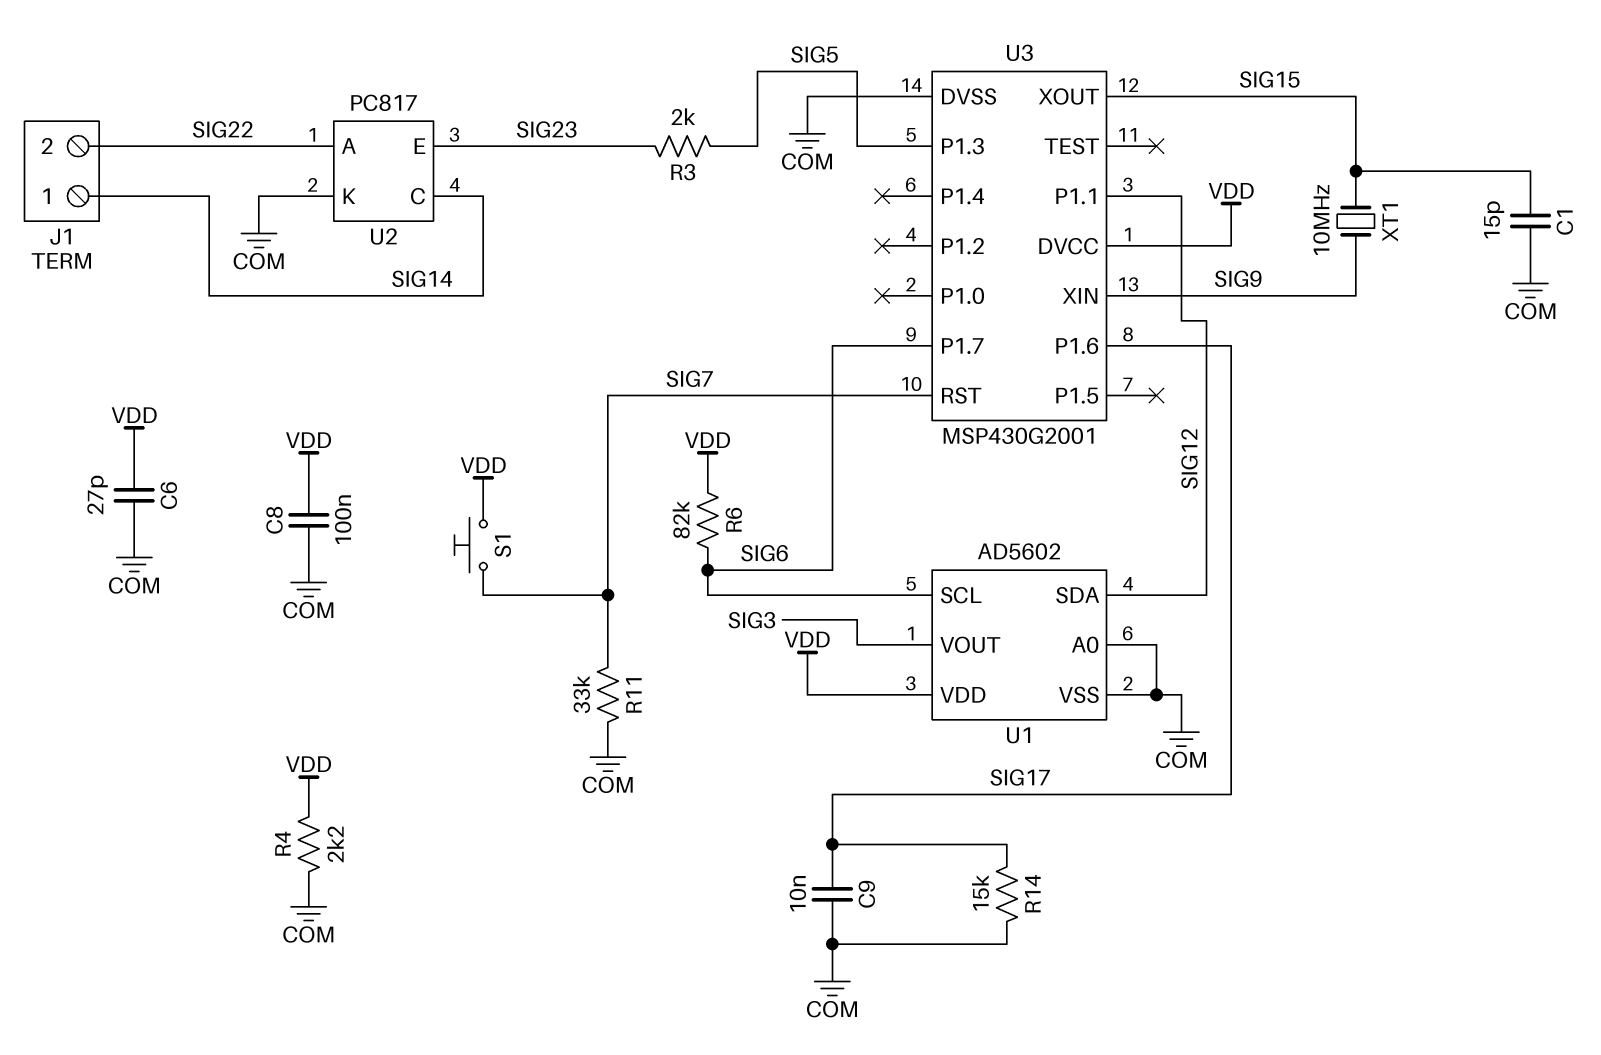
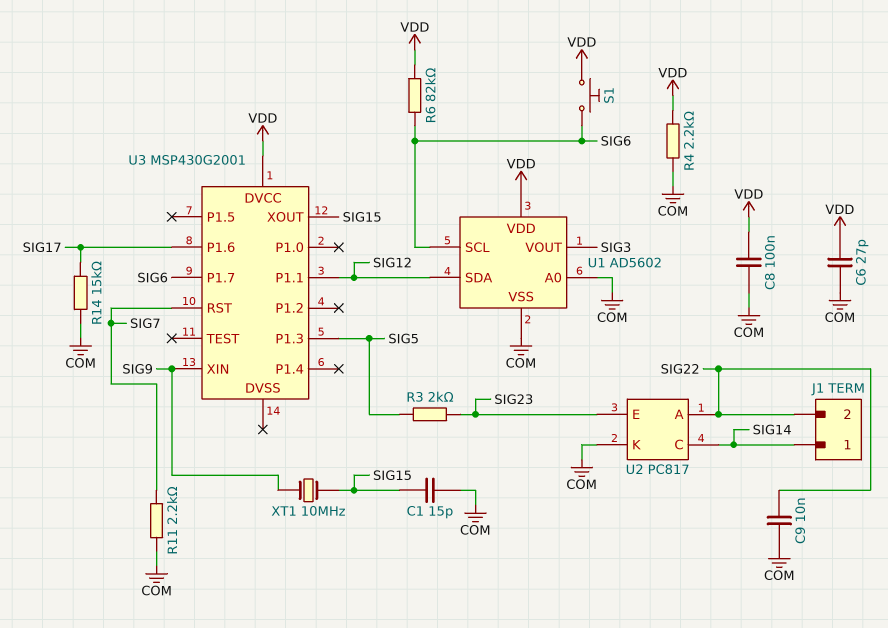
C9: 10nF (COM, SIG17) -> 10nF (COM, SIG22)
R11: 33k (COM, SIG7) -> 2.2k (COM, SIG7)
S1: button (SIG7, VDD) -> button (SIG6, VDD)
U3 pin DVSS: COM -> none

